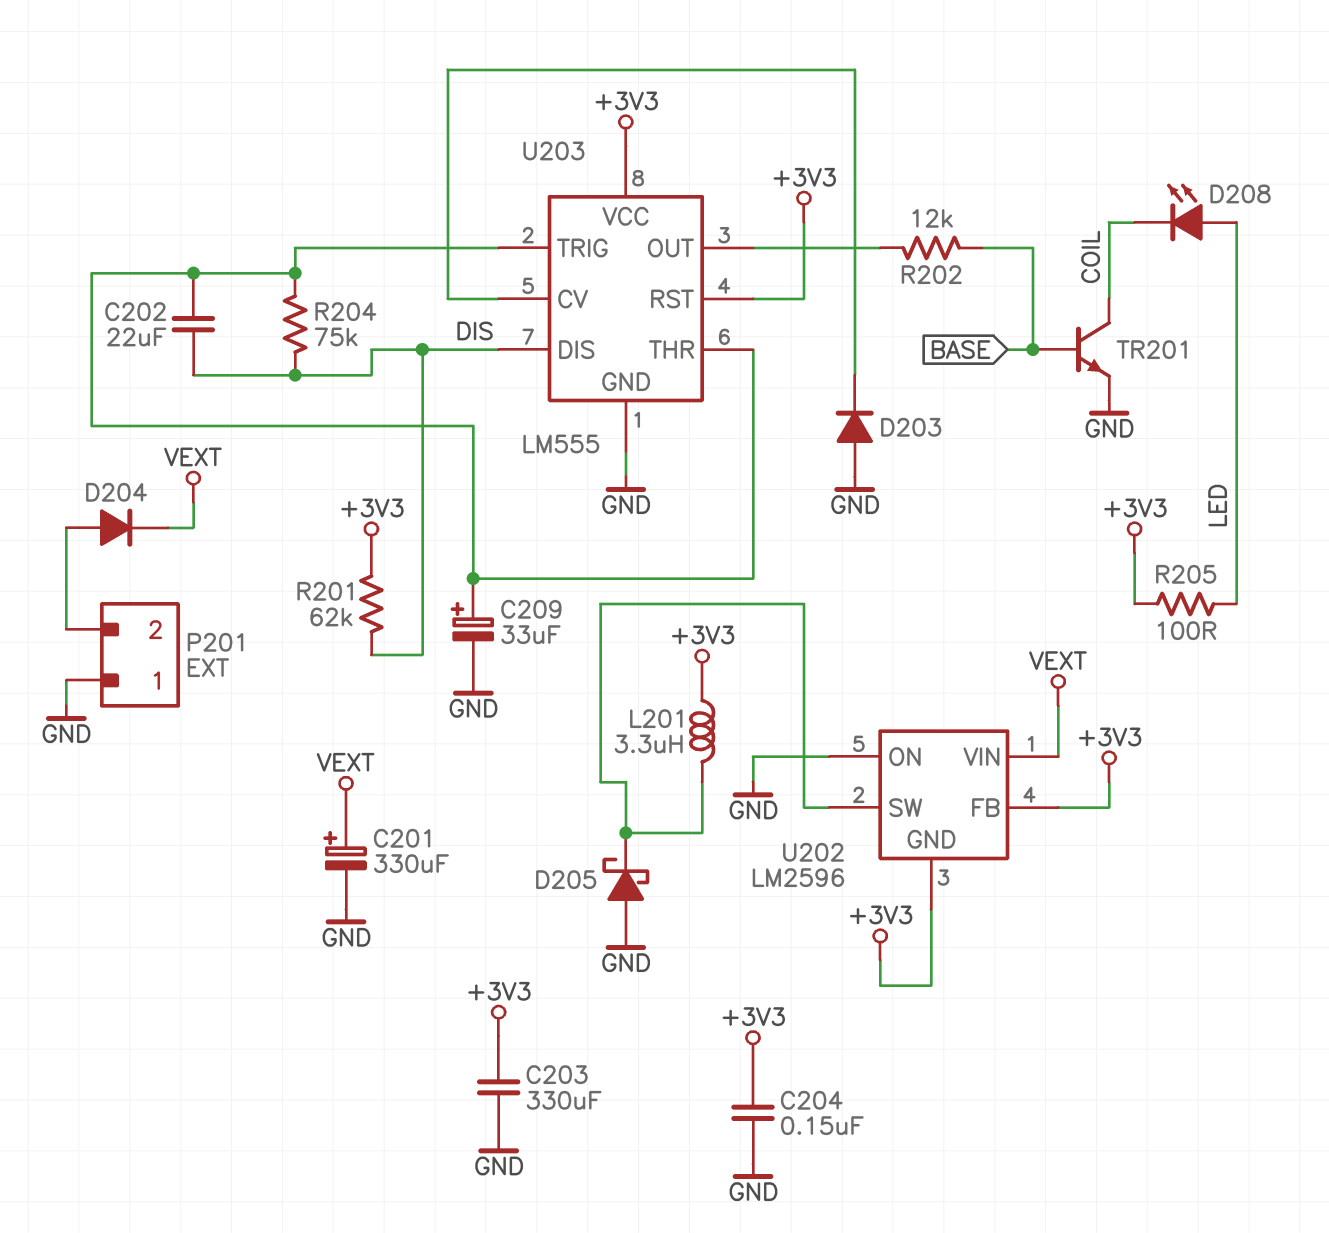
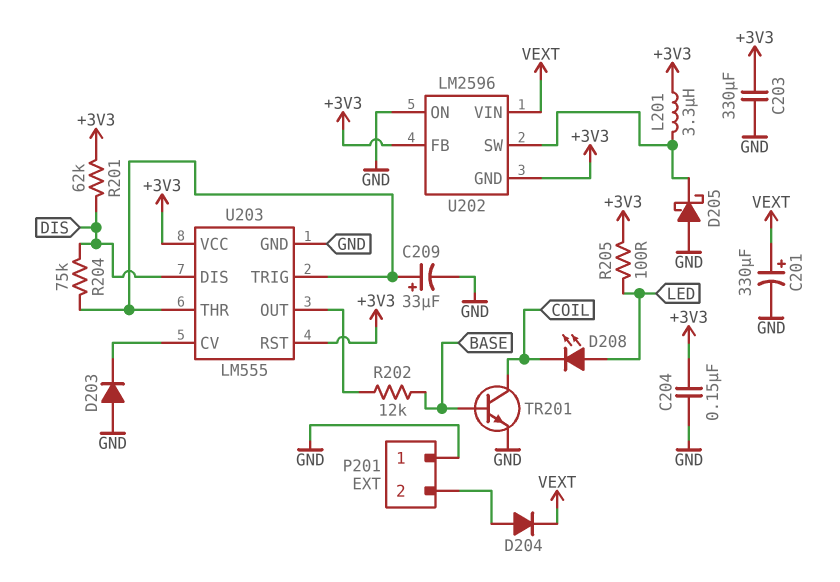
C202: 22uF (DIS, U203/THR) -> none

